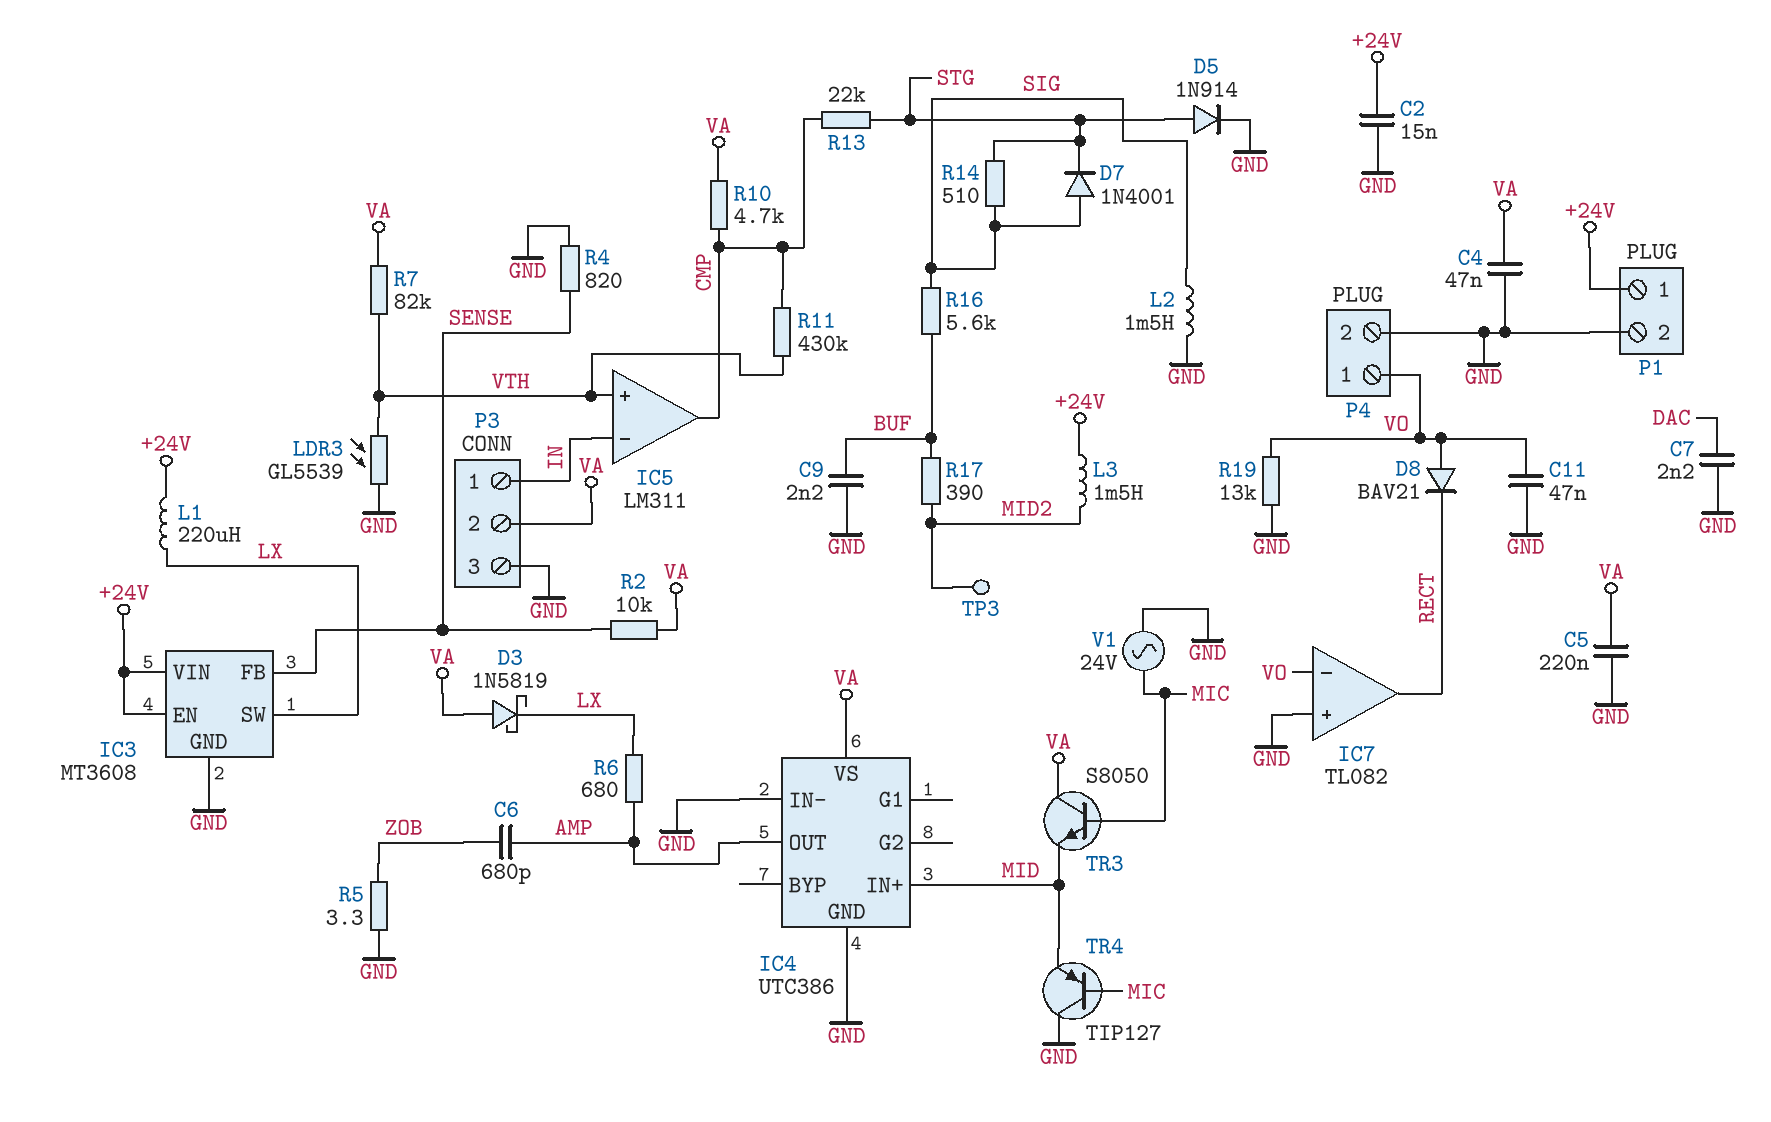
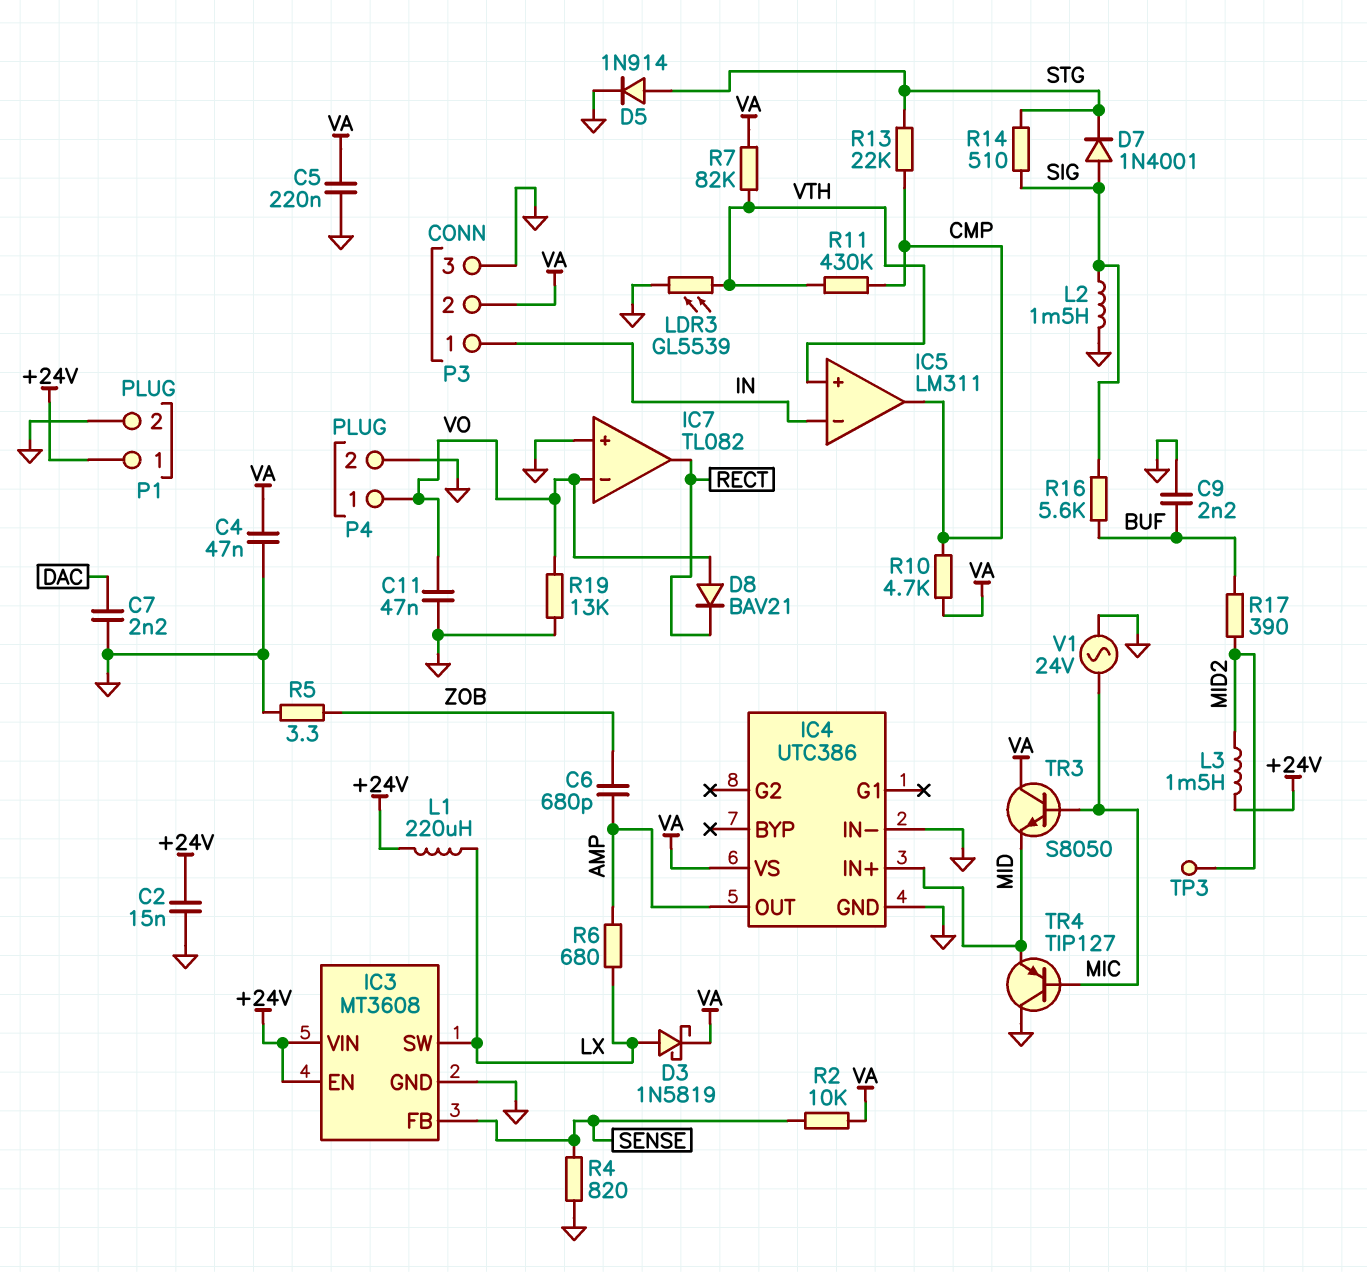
D3: schottky 1N5819 (A VA, K LX) -> schottky 1N5819 (A LX, K VA)

